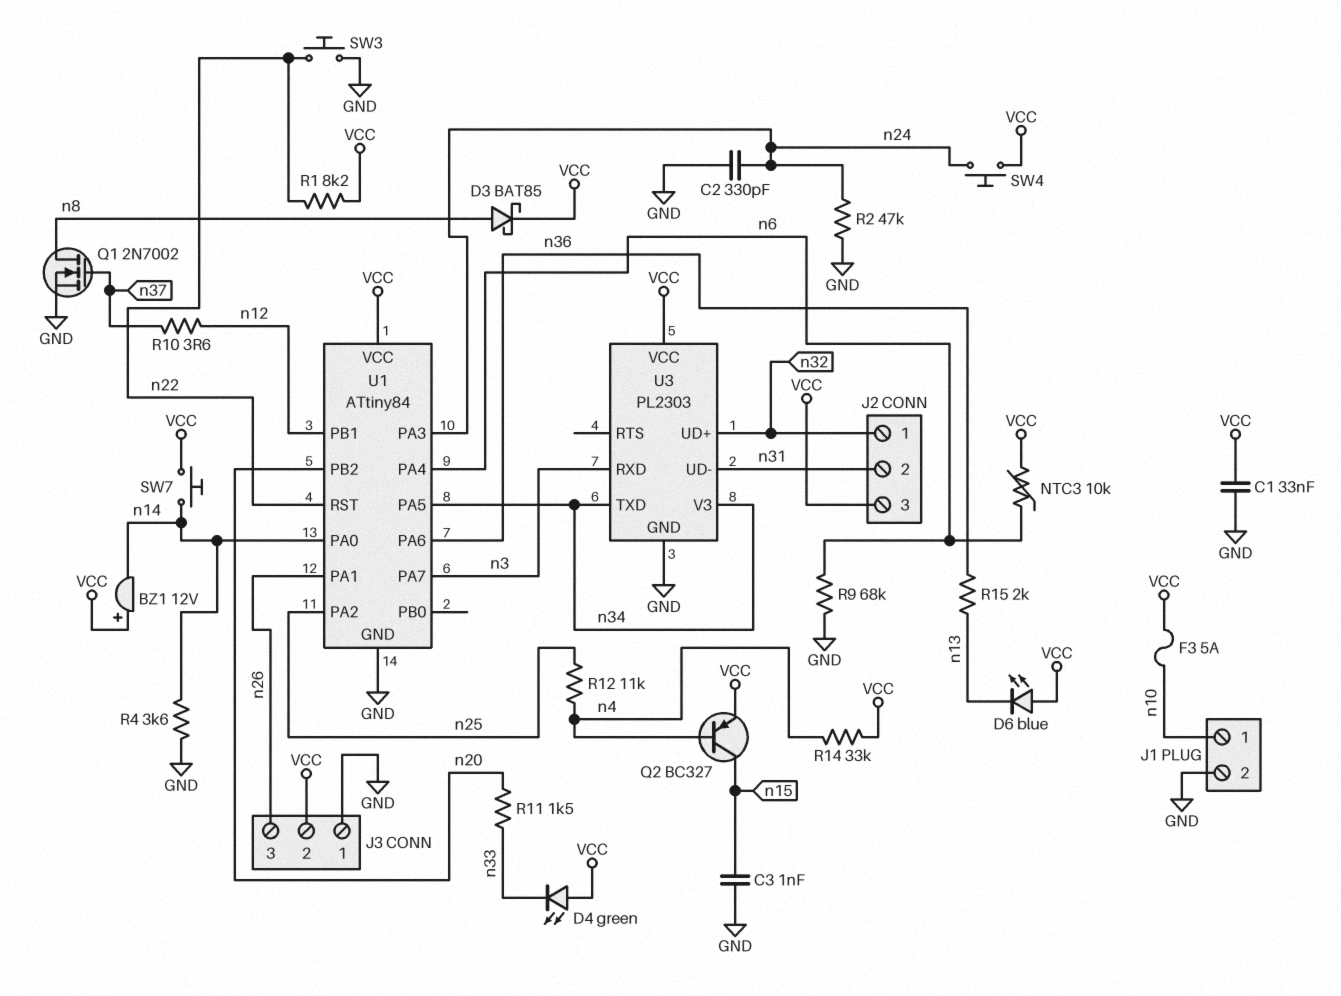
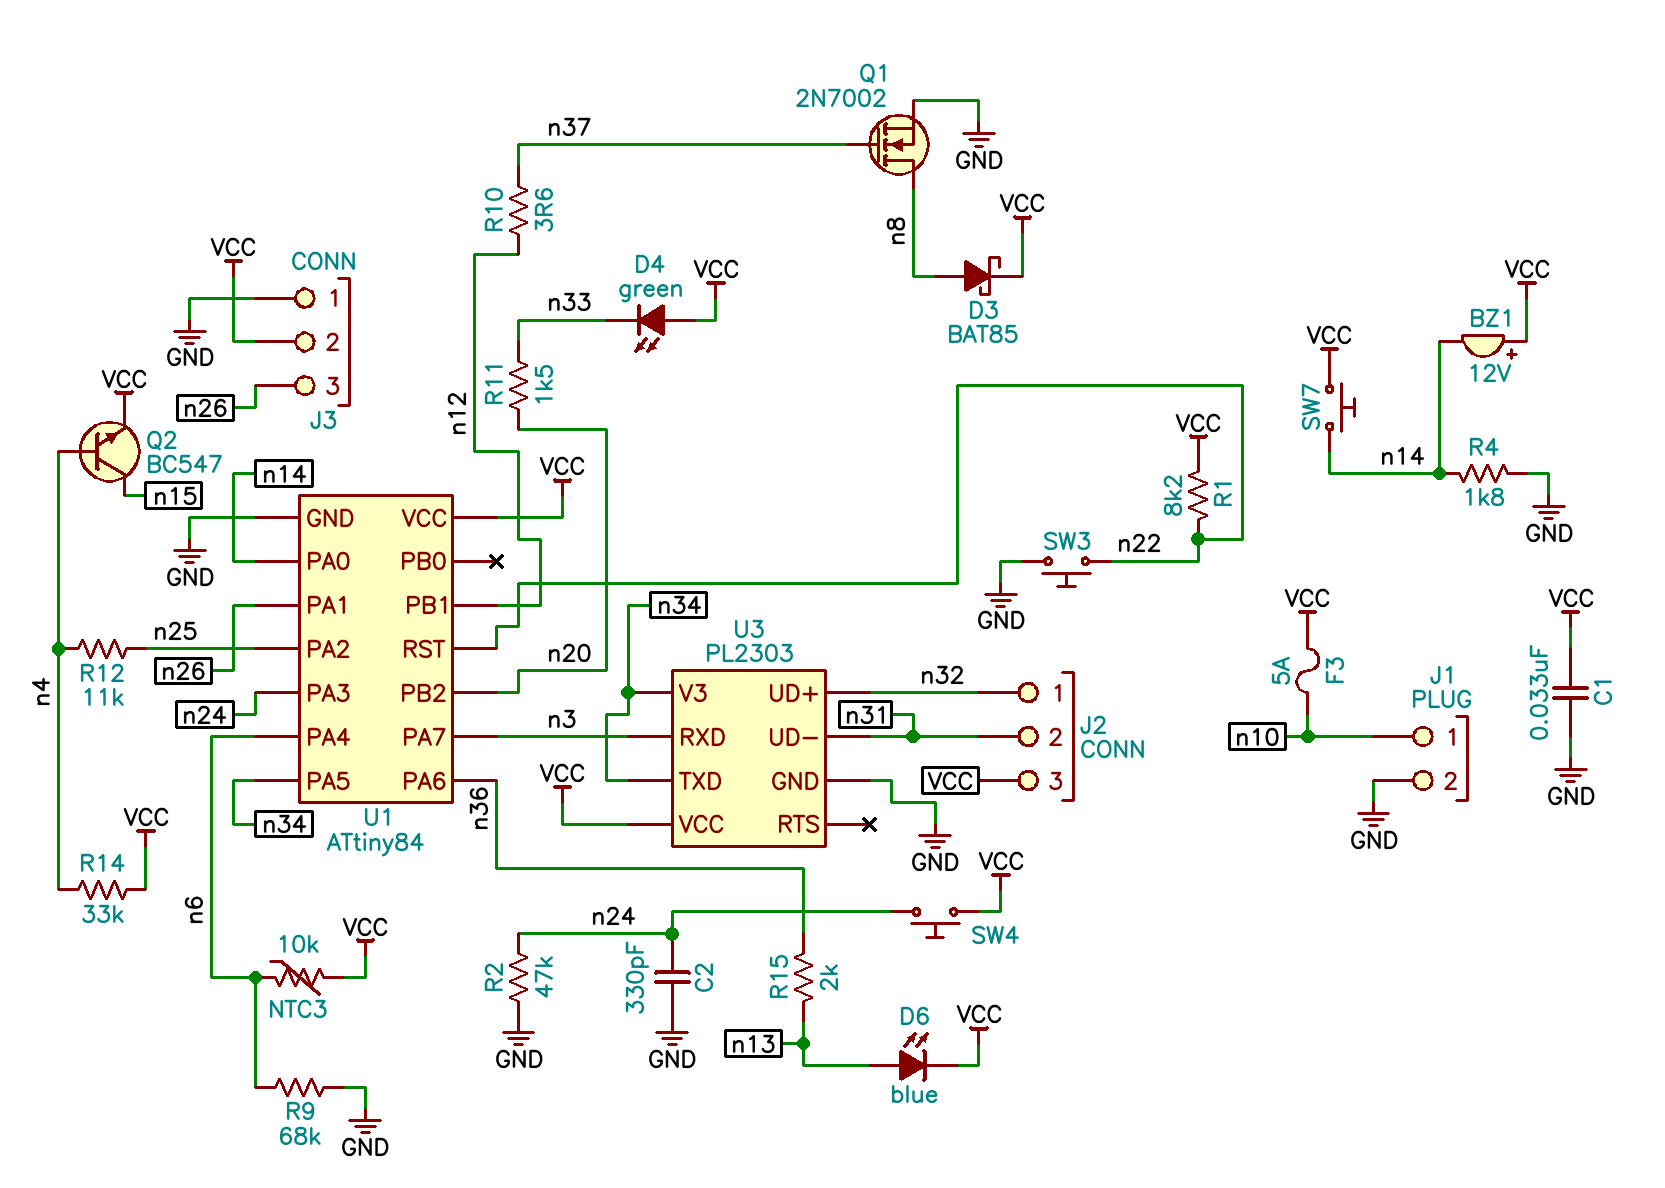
C3: 1nF (GND, n15) -> none
D6: LED blue (A VCC, K n13) -> LED blue (A n13, K VCC)
Q2: PNP BC327 (B n4, C n15, E VCC) -> NPN BC547 (B n4, C n15, E VCC)
R4: 3.6k (GND, n14) -> 1.8k (GND, n14)

